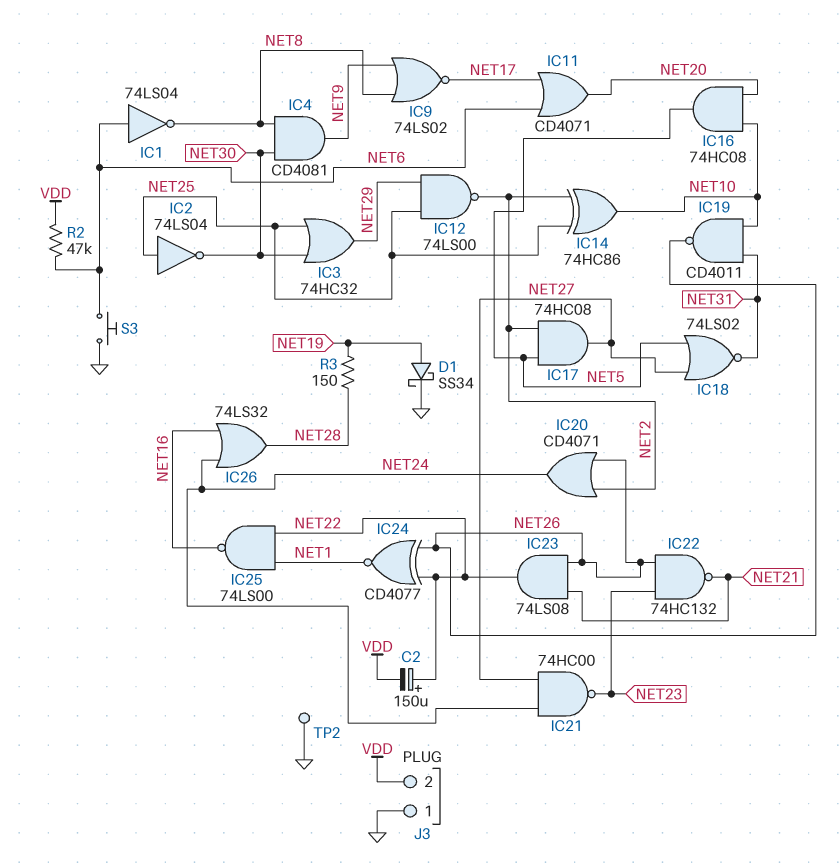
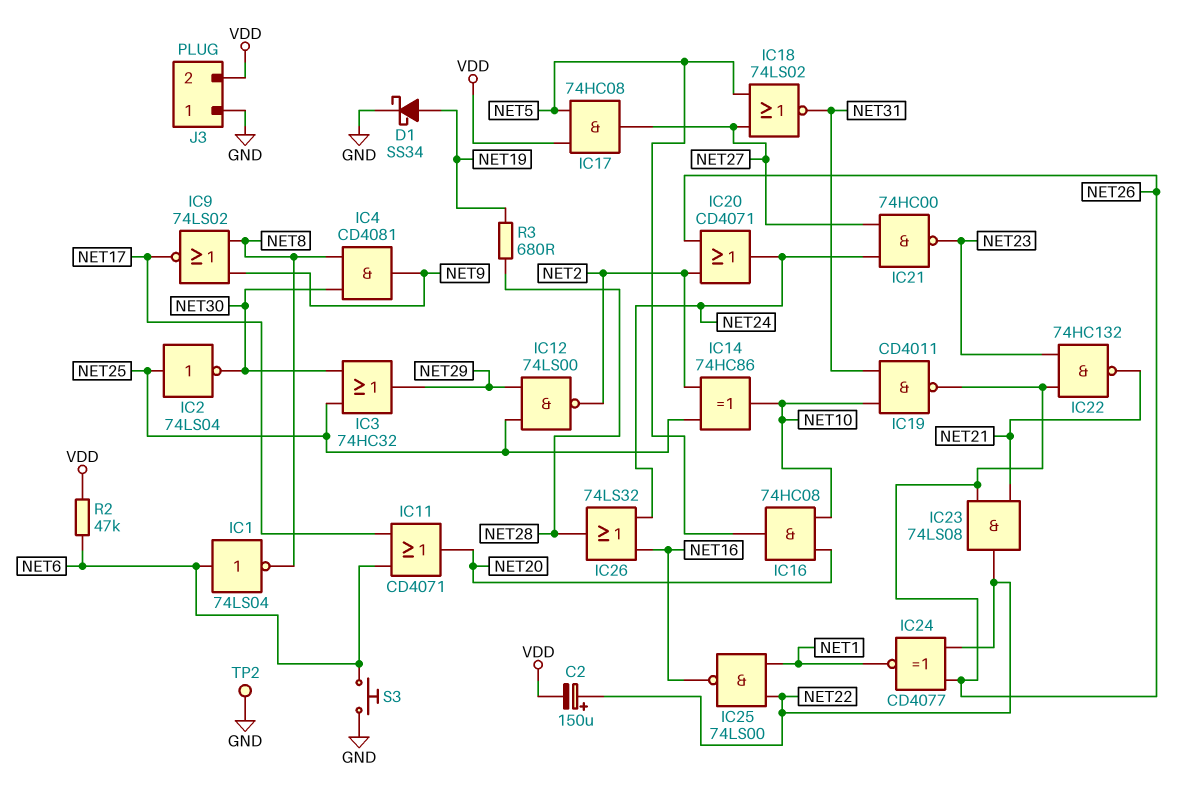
IC17: AND 74HC08 (in NET2, in NET5, out NET27) -> AND 74HC08 (in NET5, in VDD, out NET27)
R3: 150 (NET19, NET28) -> 680 (NET19, NET28)

